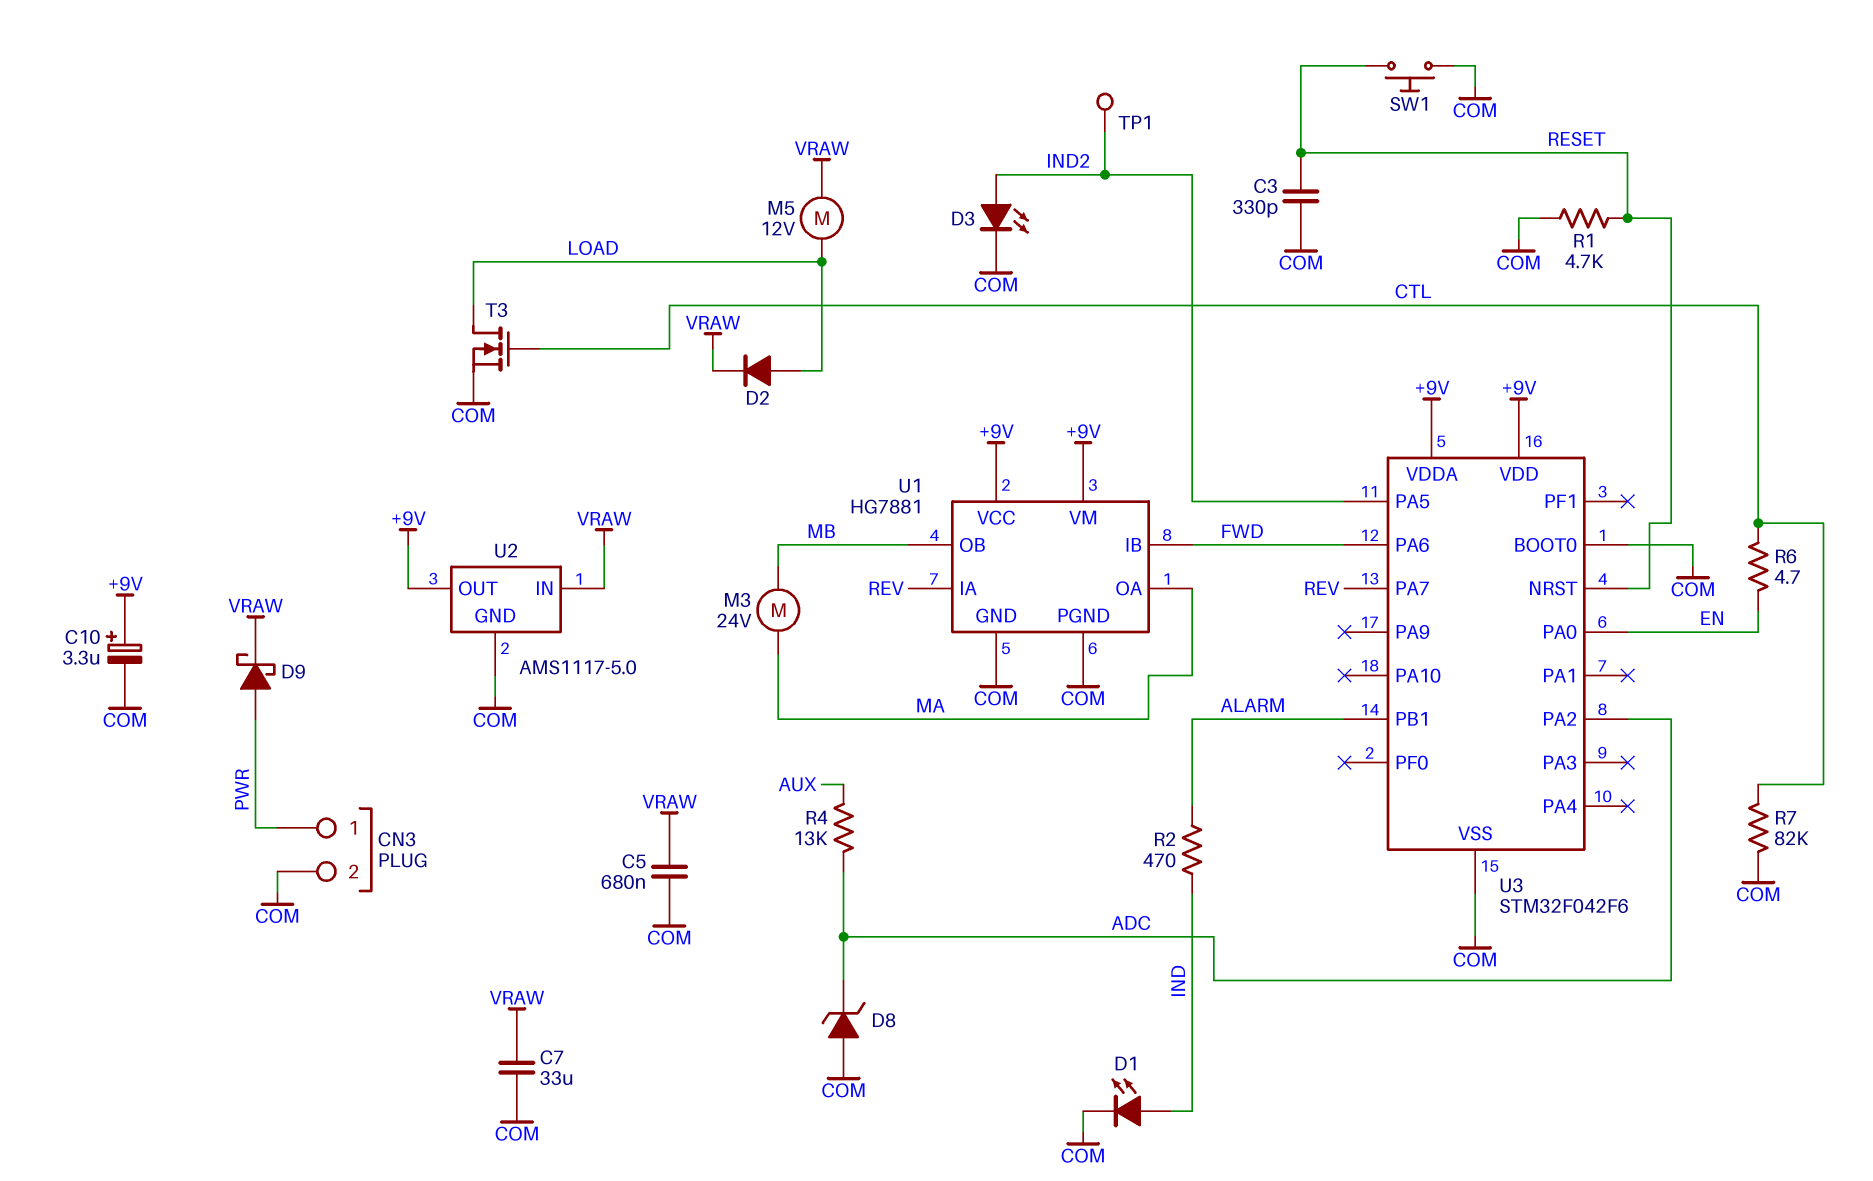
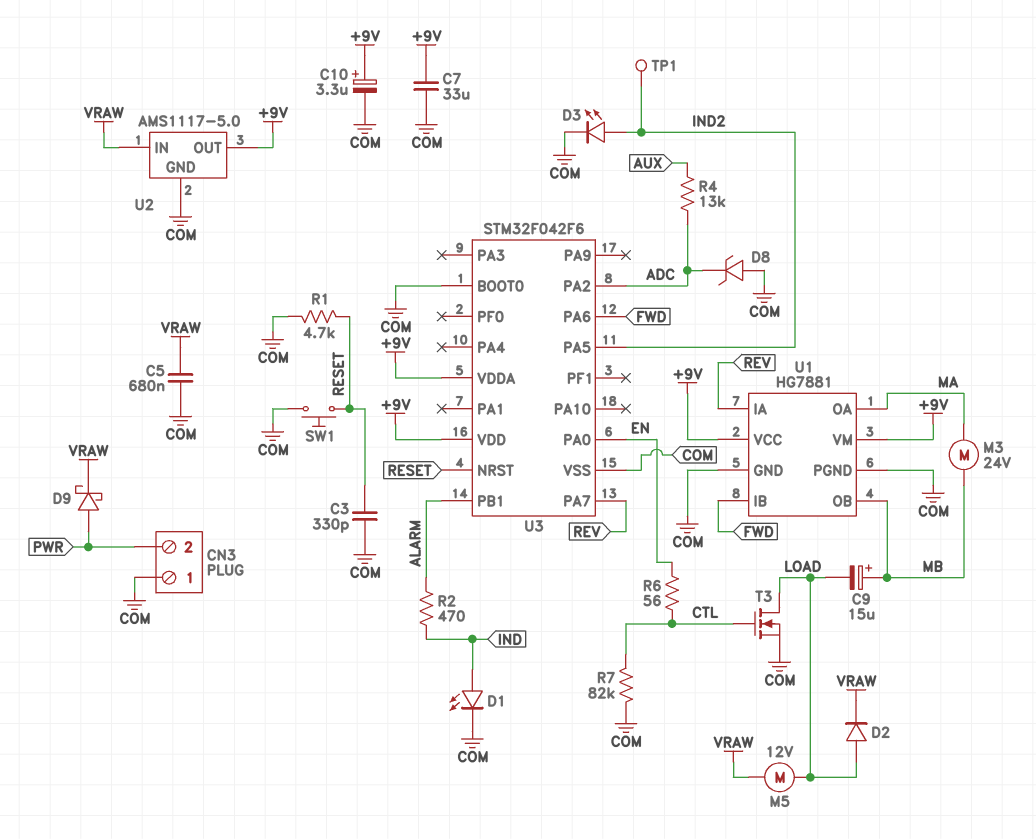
C7: 33uF (COM, VRAW) -> 33uF (+9V, COM)
C9: none -> 15uF (plus MB, minus LOAD)
CN3 pin 1: PWR -> COM
CN3 pin 2: COM -> PWR
R6: 4.7 (CTL, EN) -> 56 (CTL, EN)

